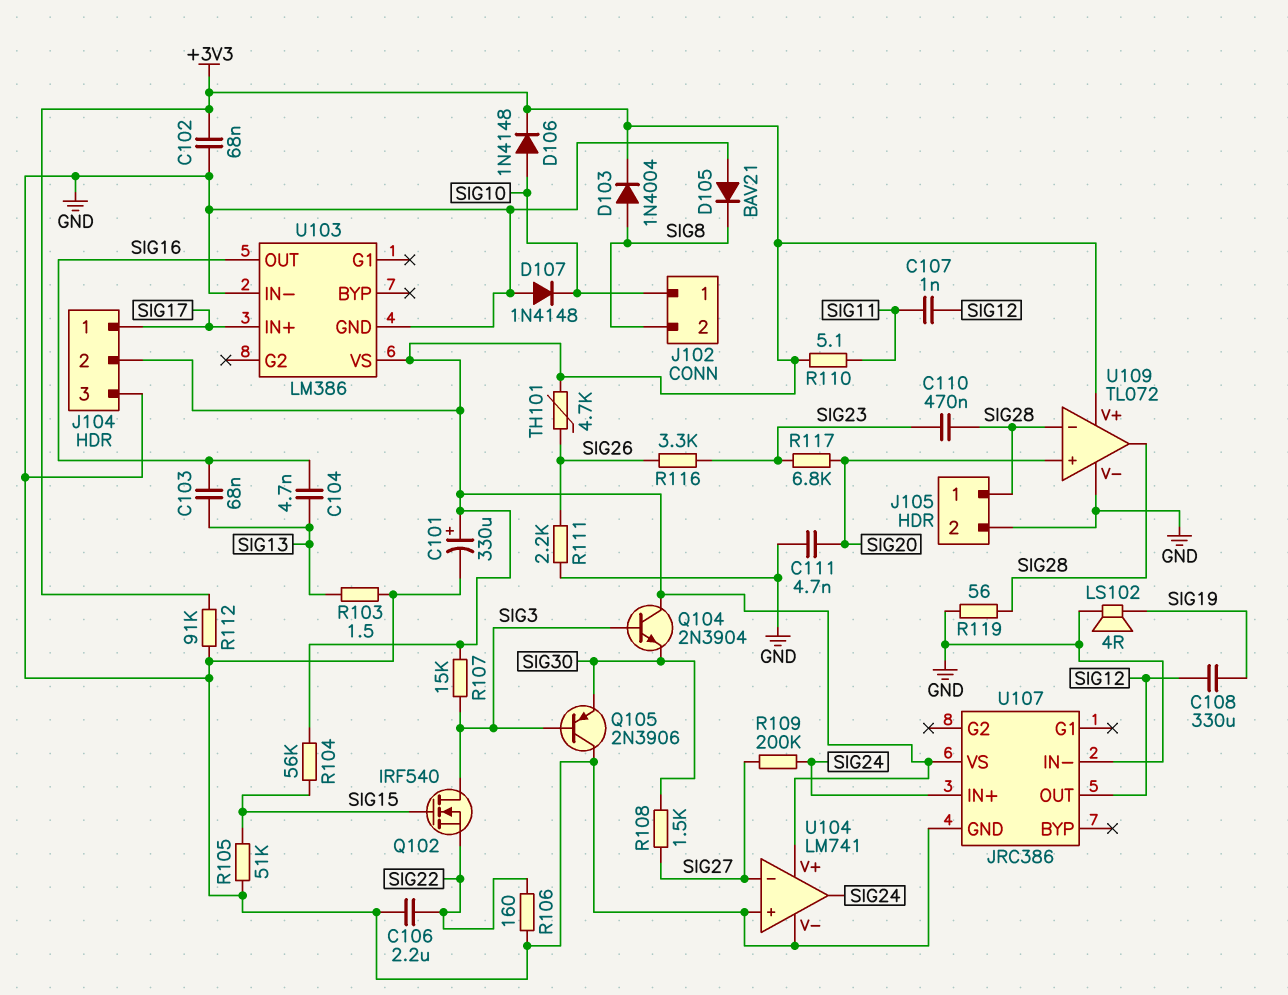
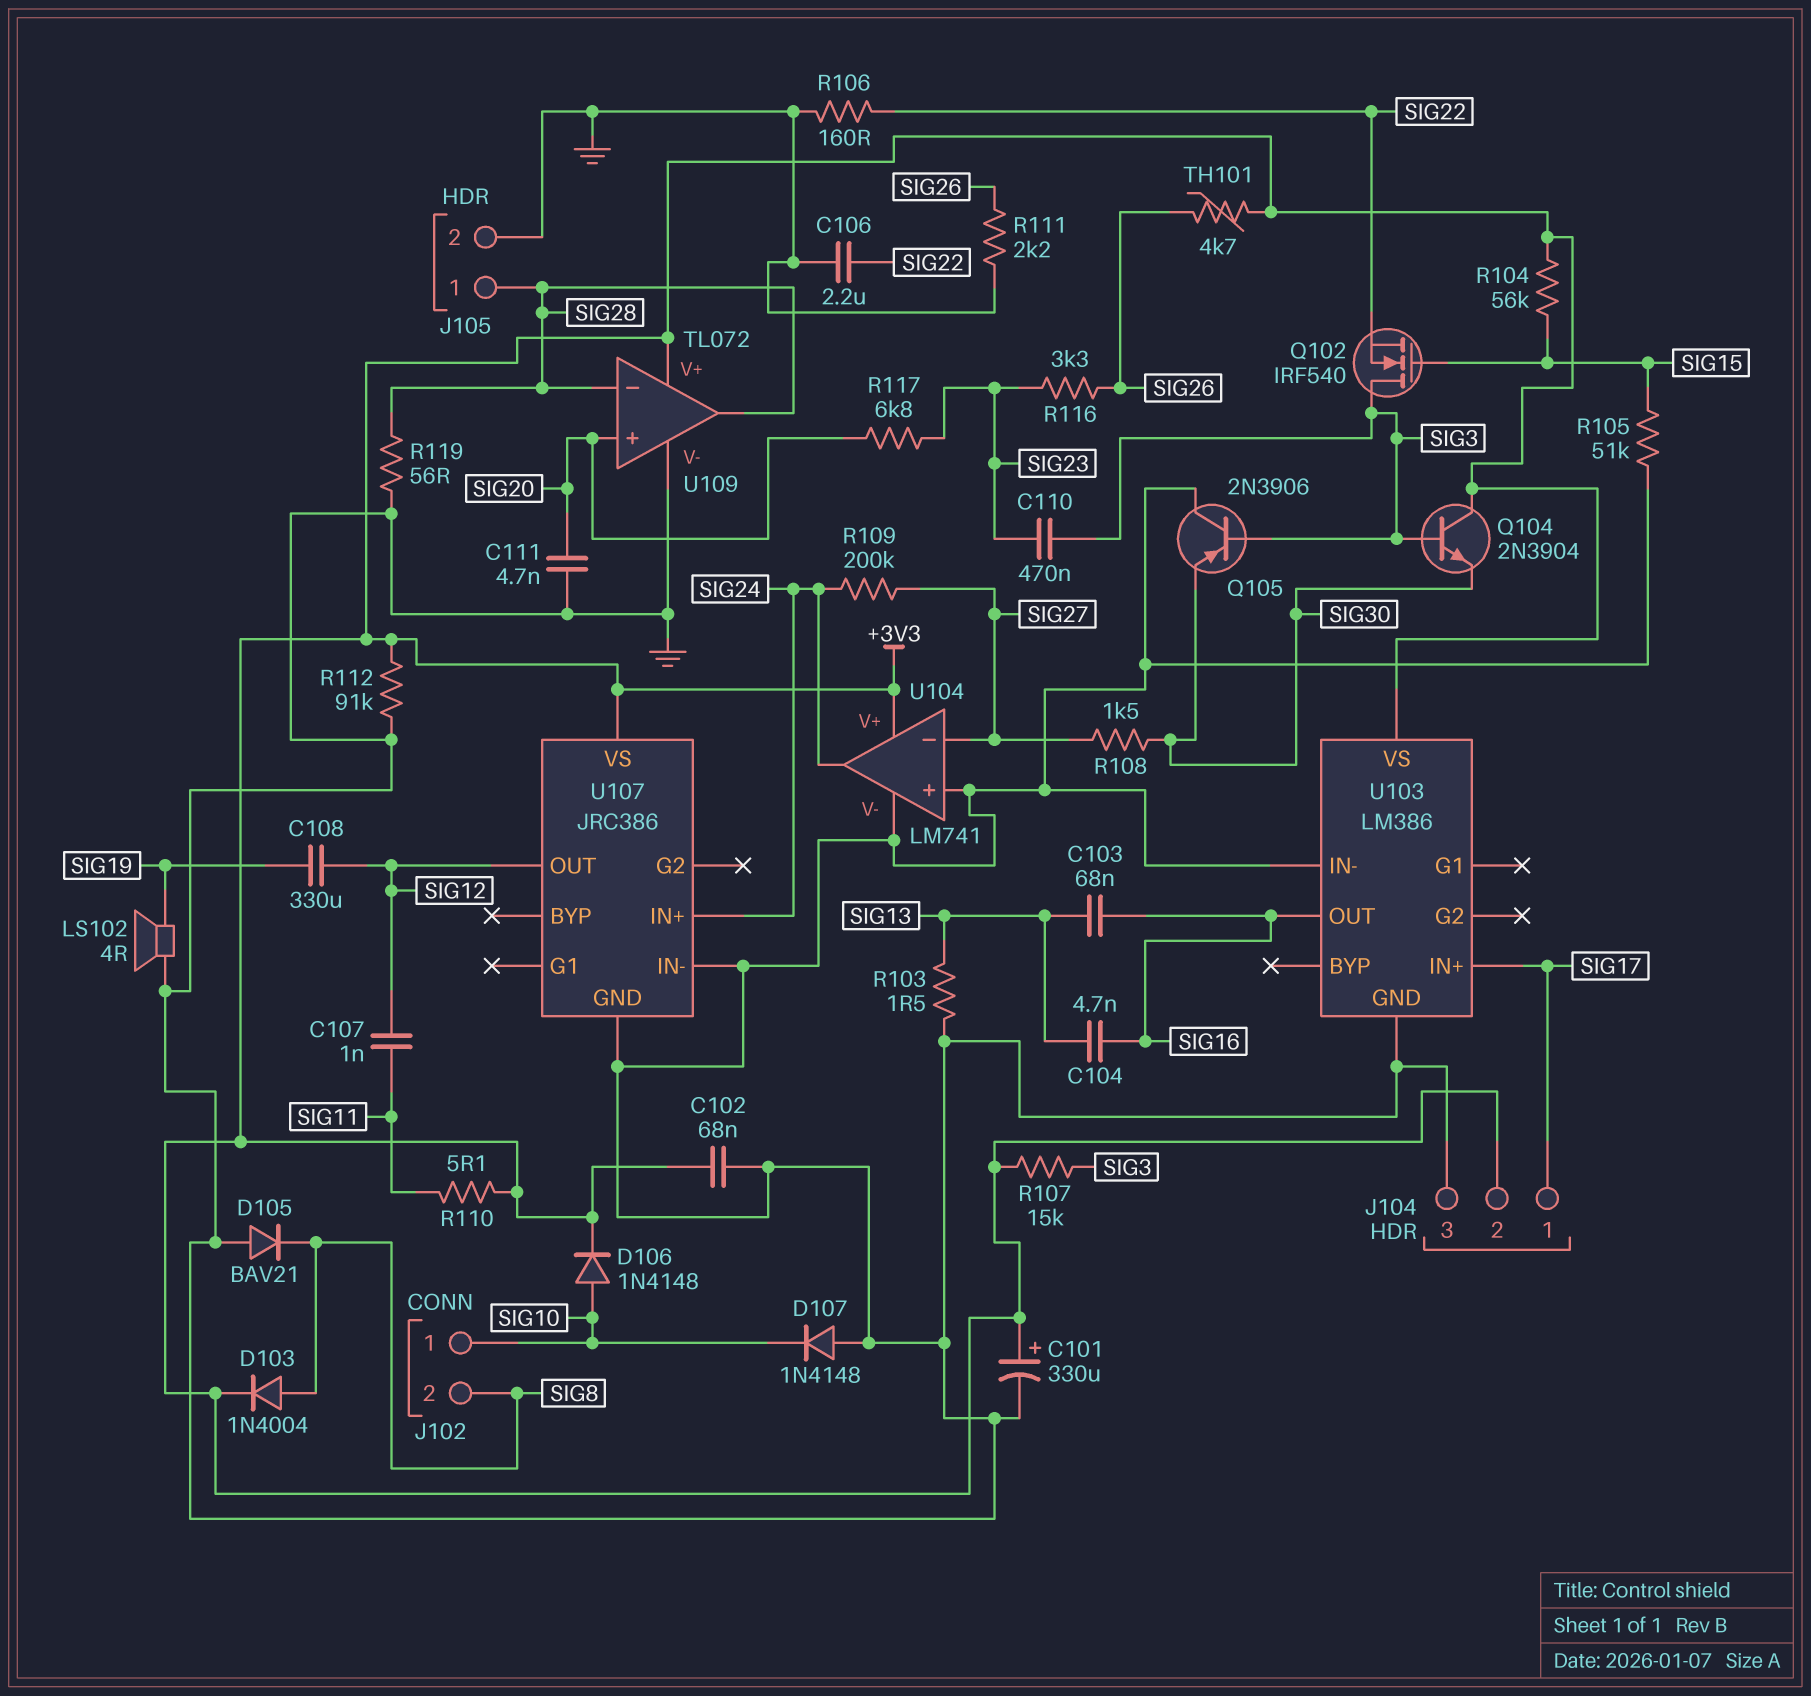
C110: 470nF (SIG23, SIG28) -> 470nF (SIG3, SIG23)

